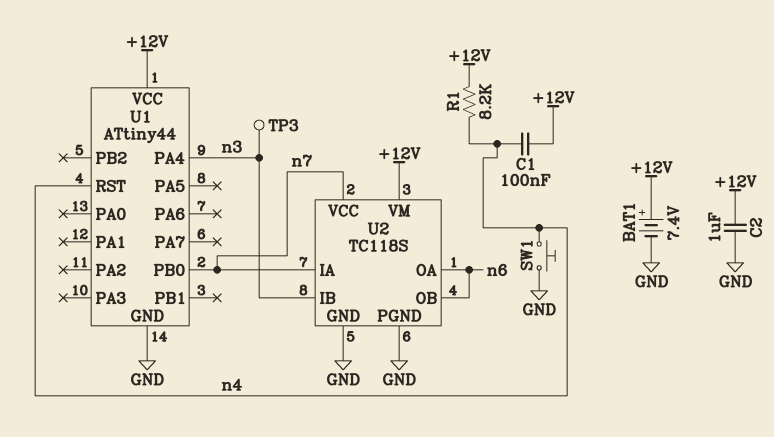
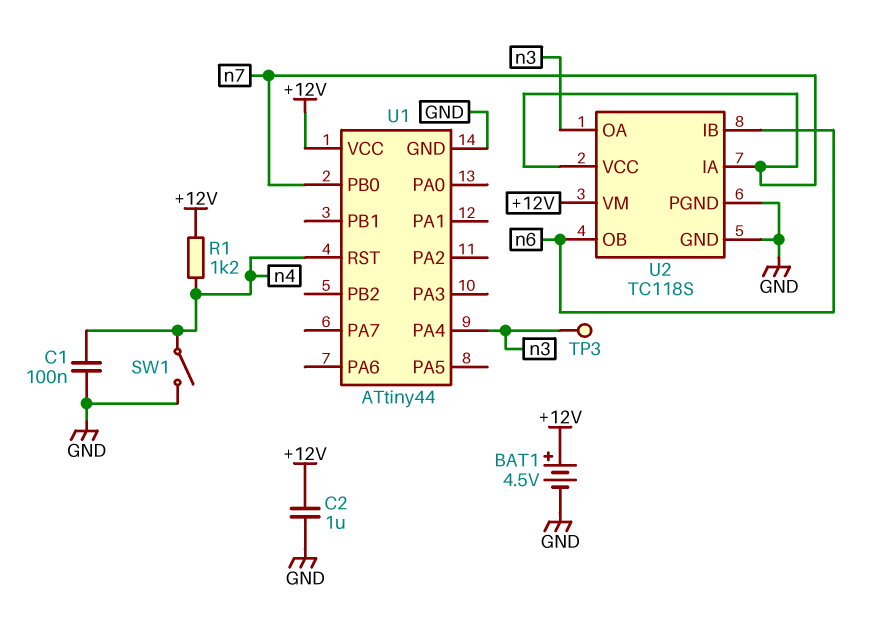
BAT1: 7.4V (plus +12V, minus GND) -> 4.5V (plus +12V, minus GND)
C1: 100nF (+12V, n4) -> 100nF (GND, n4)
R1: 8.2k (+12V, n4) -> 1.2k (+12V, n4)
SW1: button (GND, n4) -> switch (GND, n4)
U2 pin IB: n3 -> n6
U2 pin OA: n6 -> n3

